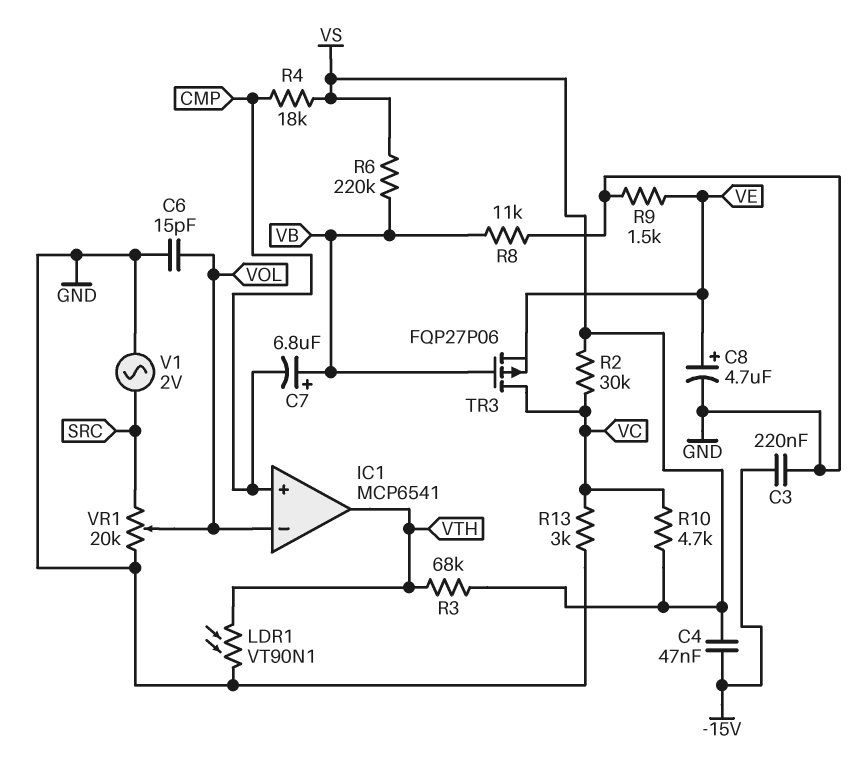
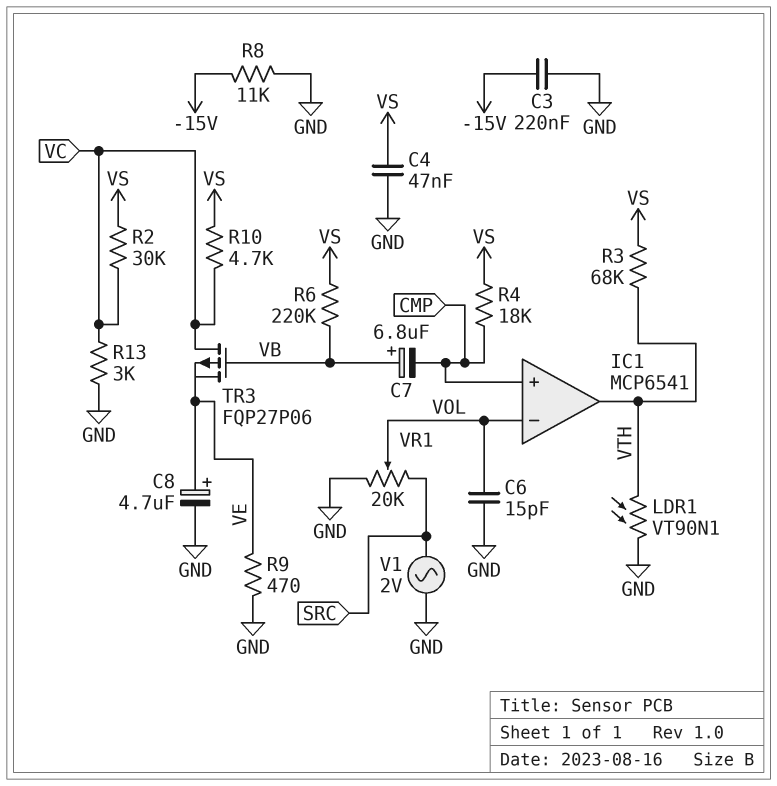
C4: 47nF (-15V, VS) -> 47nF (GND, VS)
R8: 11k (GND, VB) -> 11k (-15V, GND)
R9: 1.5k (GND, VE) -> 470 (GND, VE)

